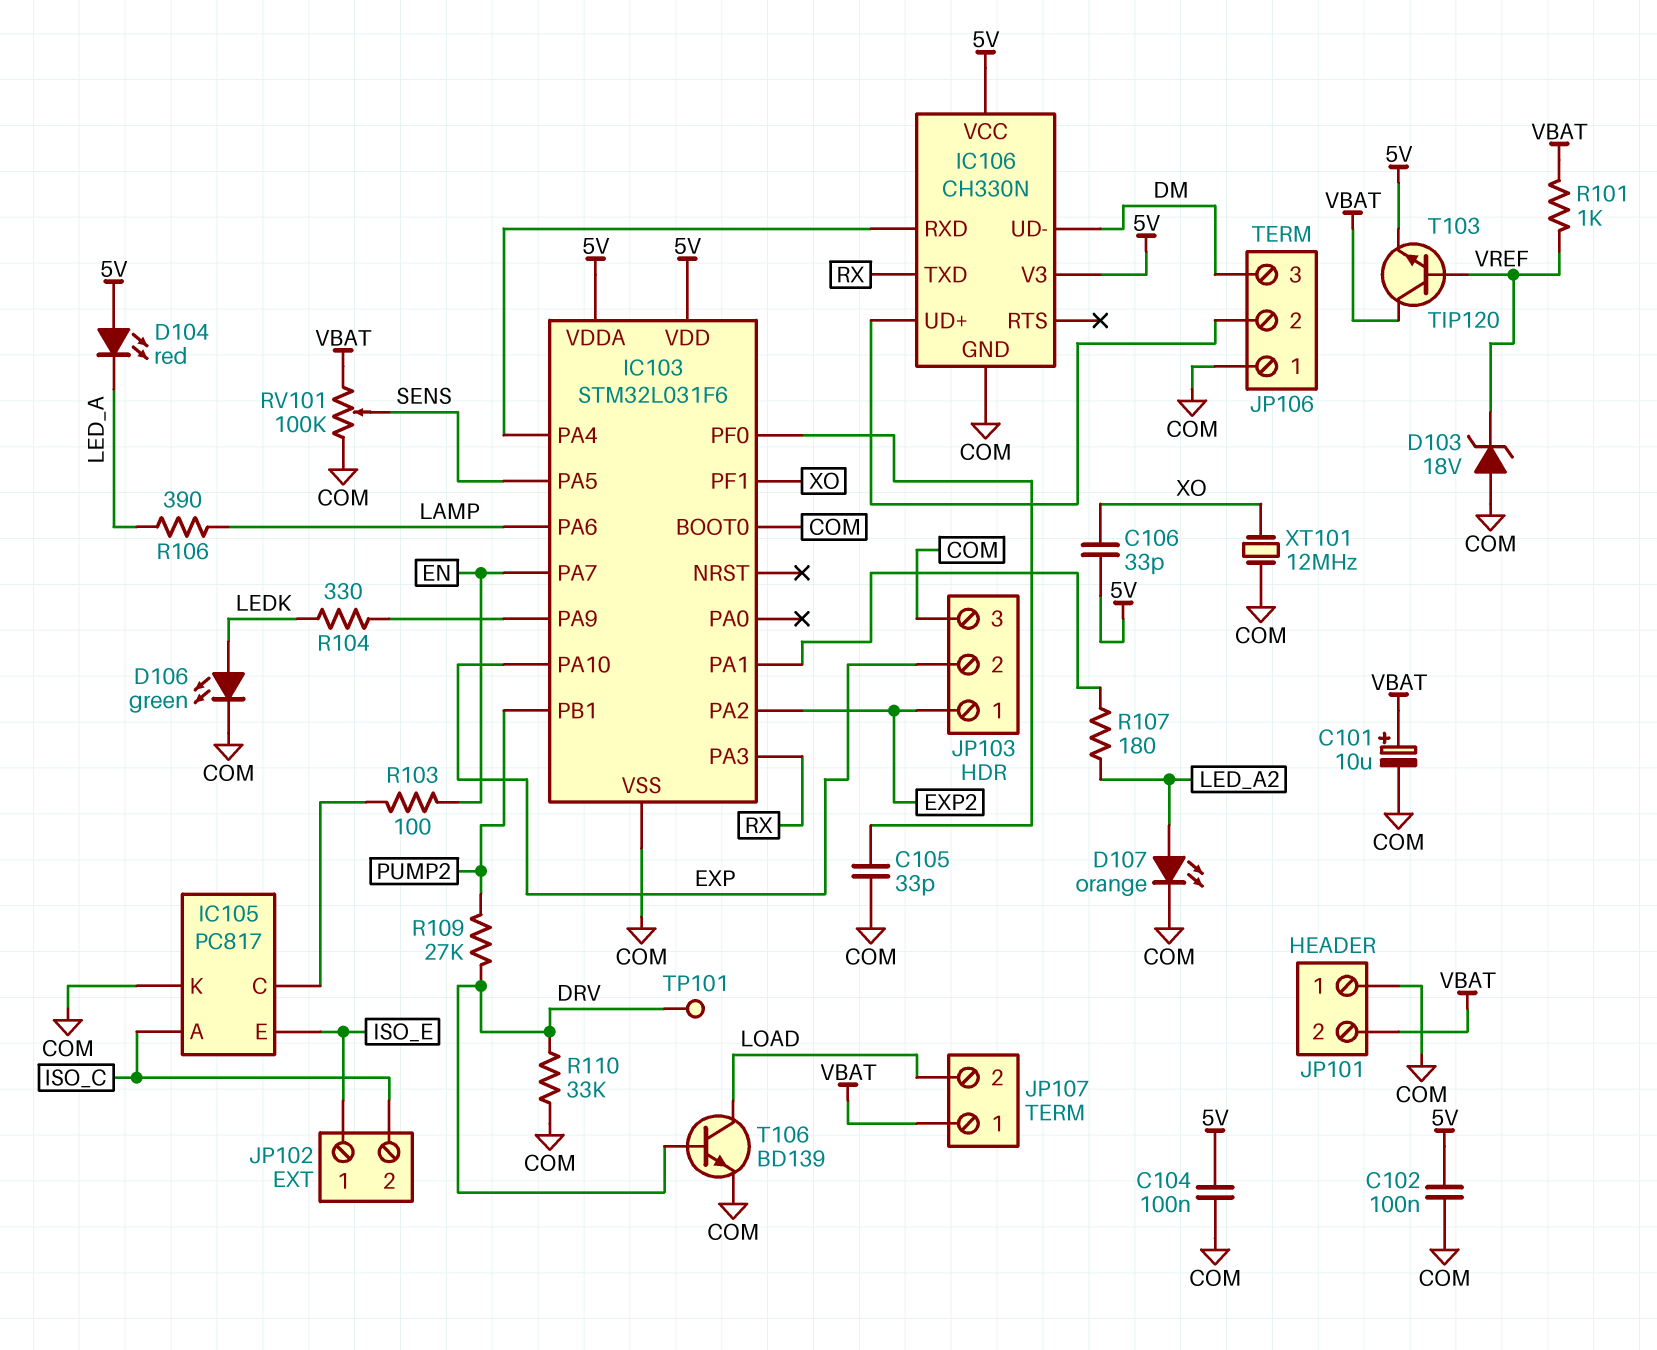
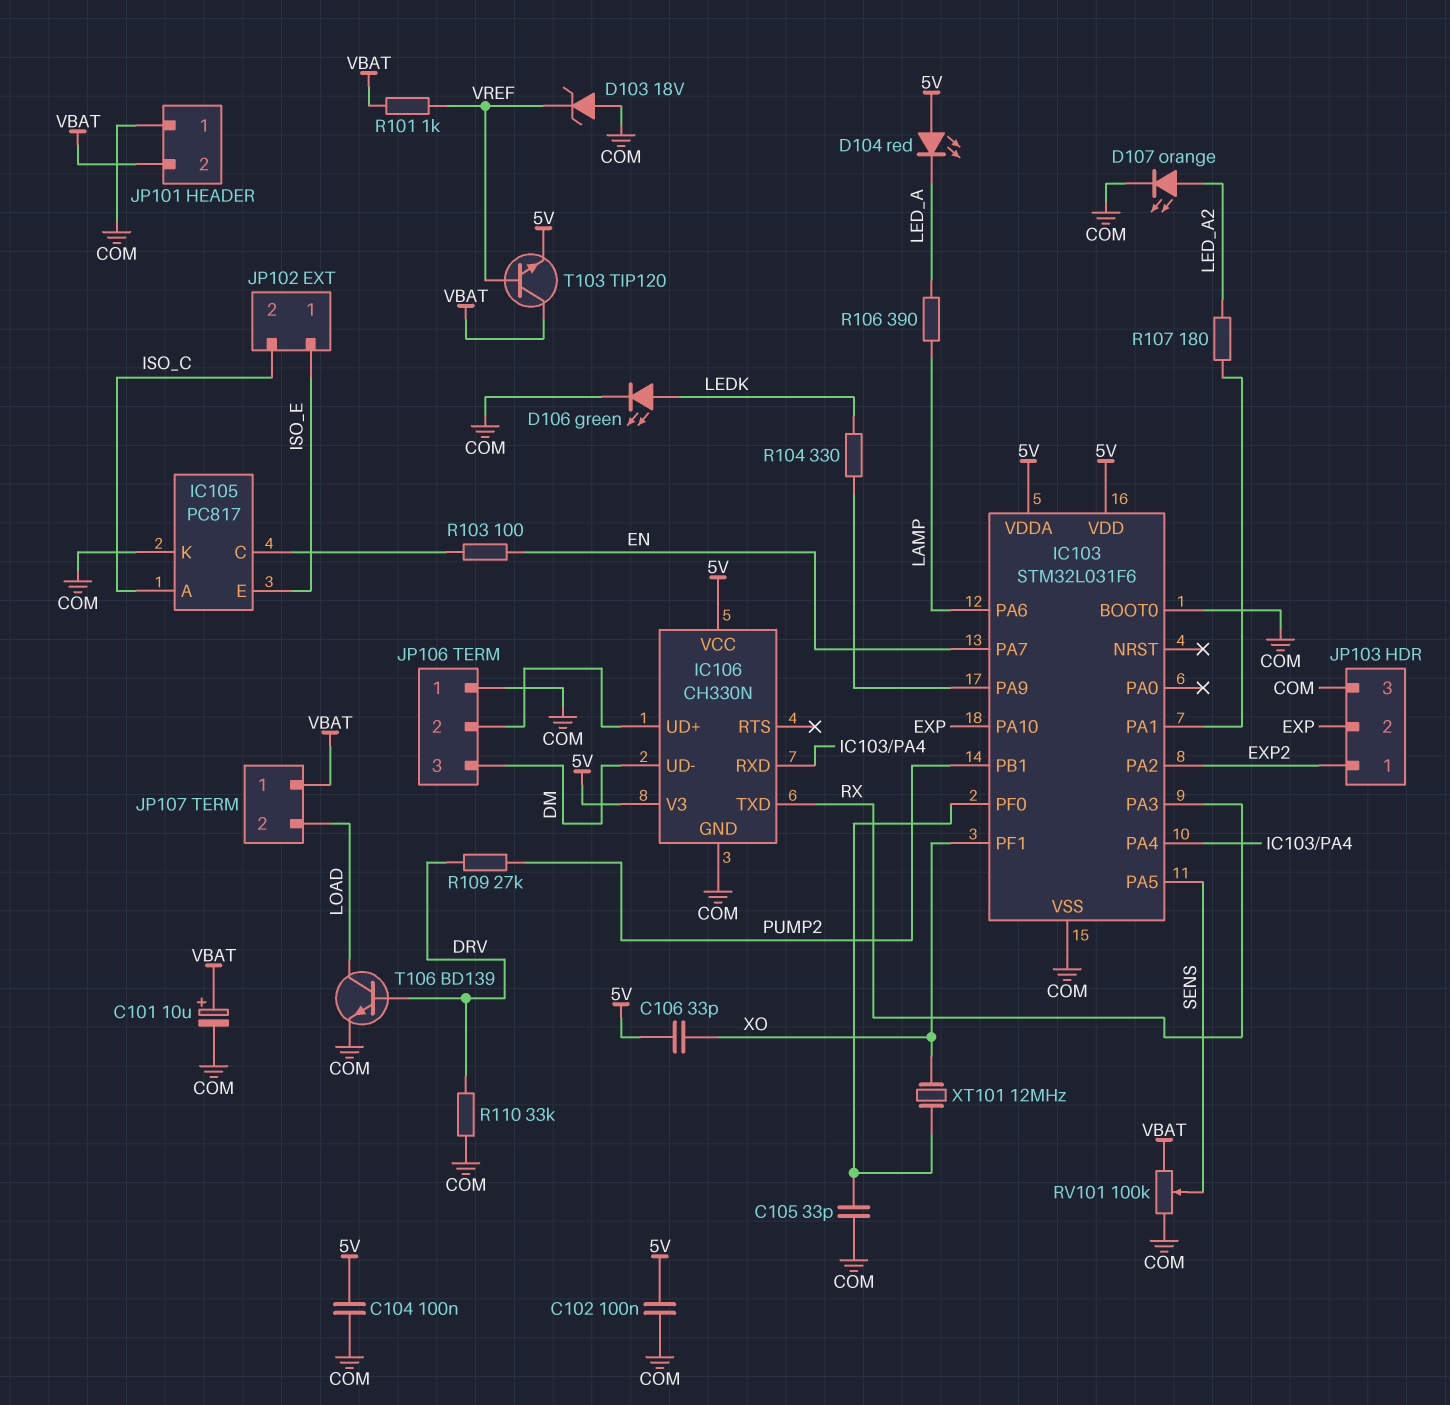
TP101: test point (DRV) -> none
XT101: 12MHz (COM, XO) -> 12MHz (IC103/PF0, XO)

